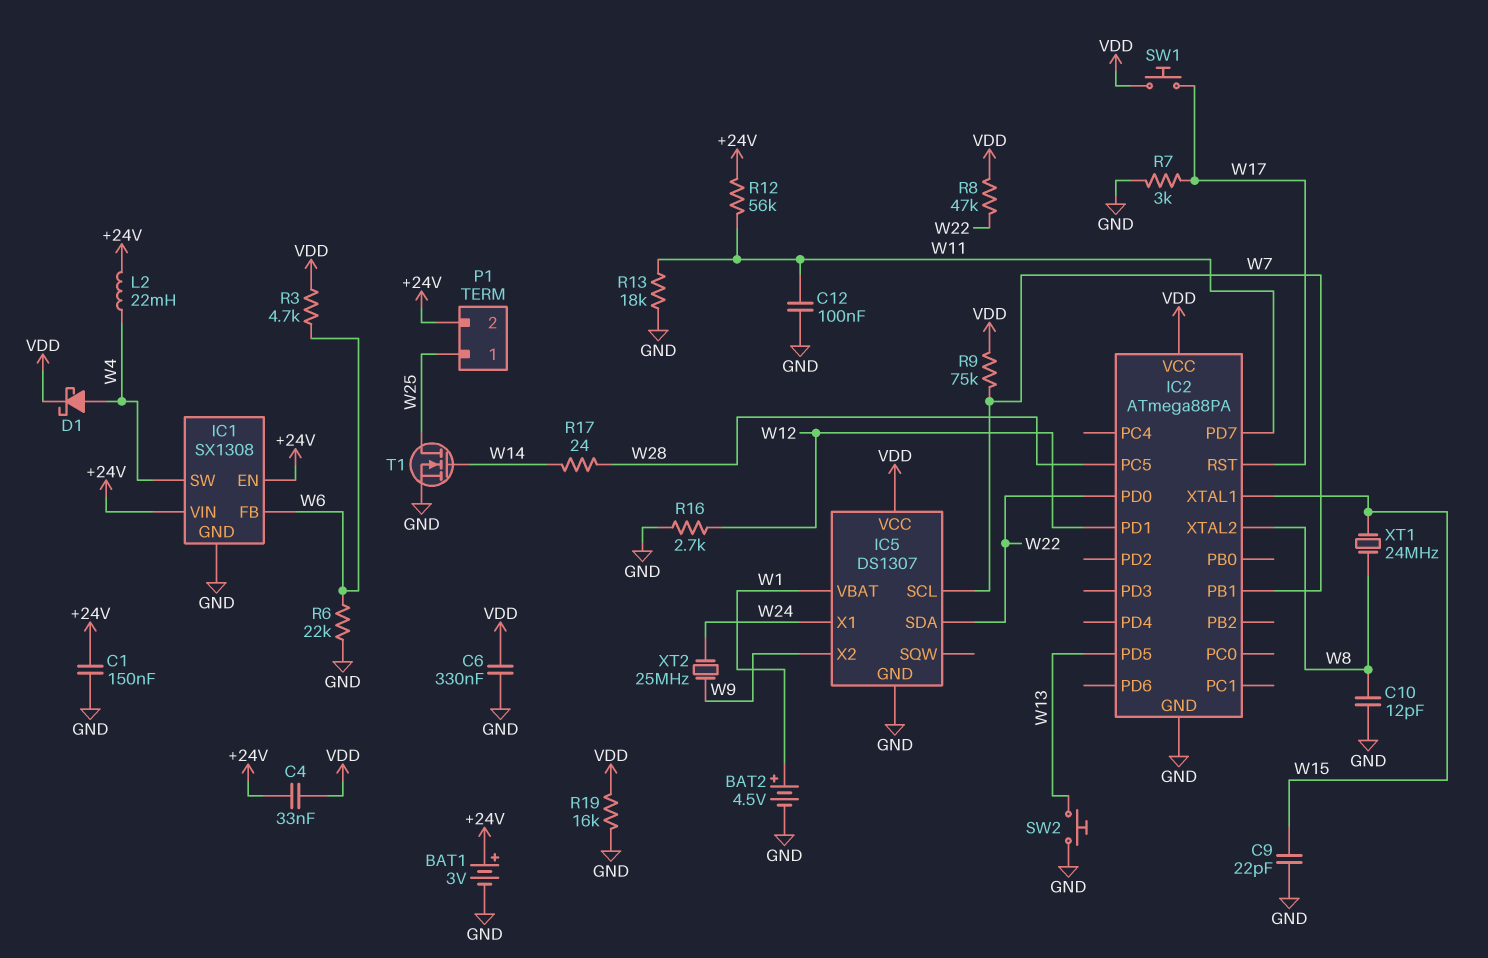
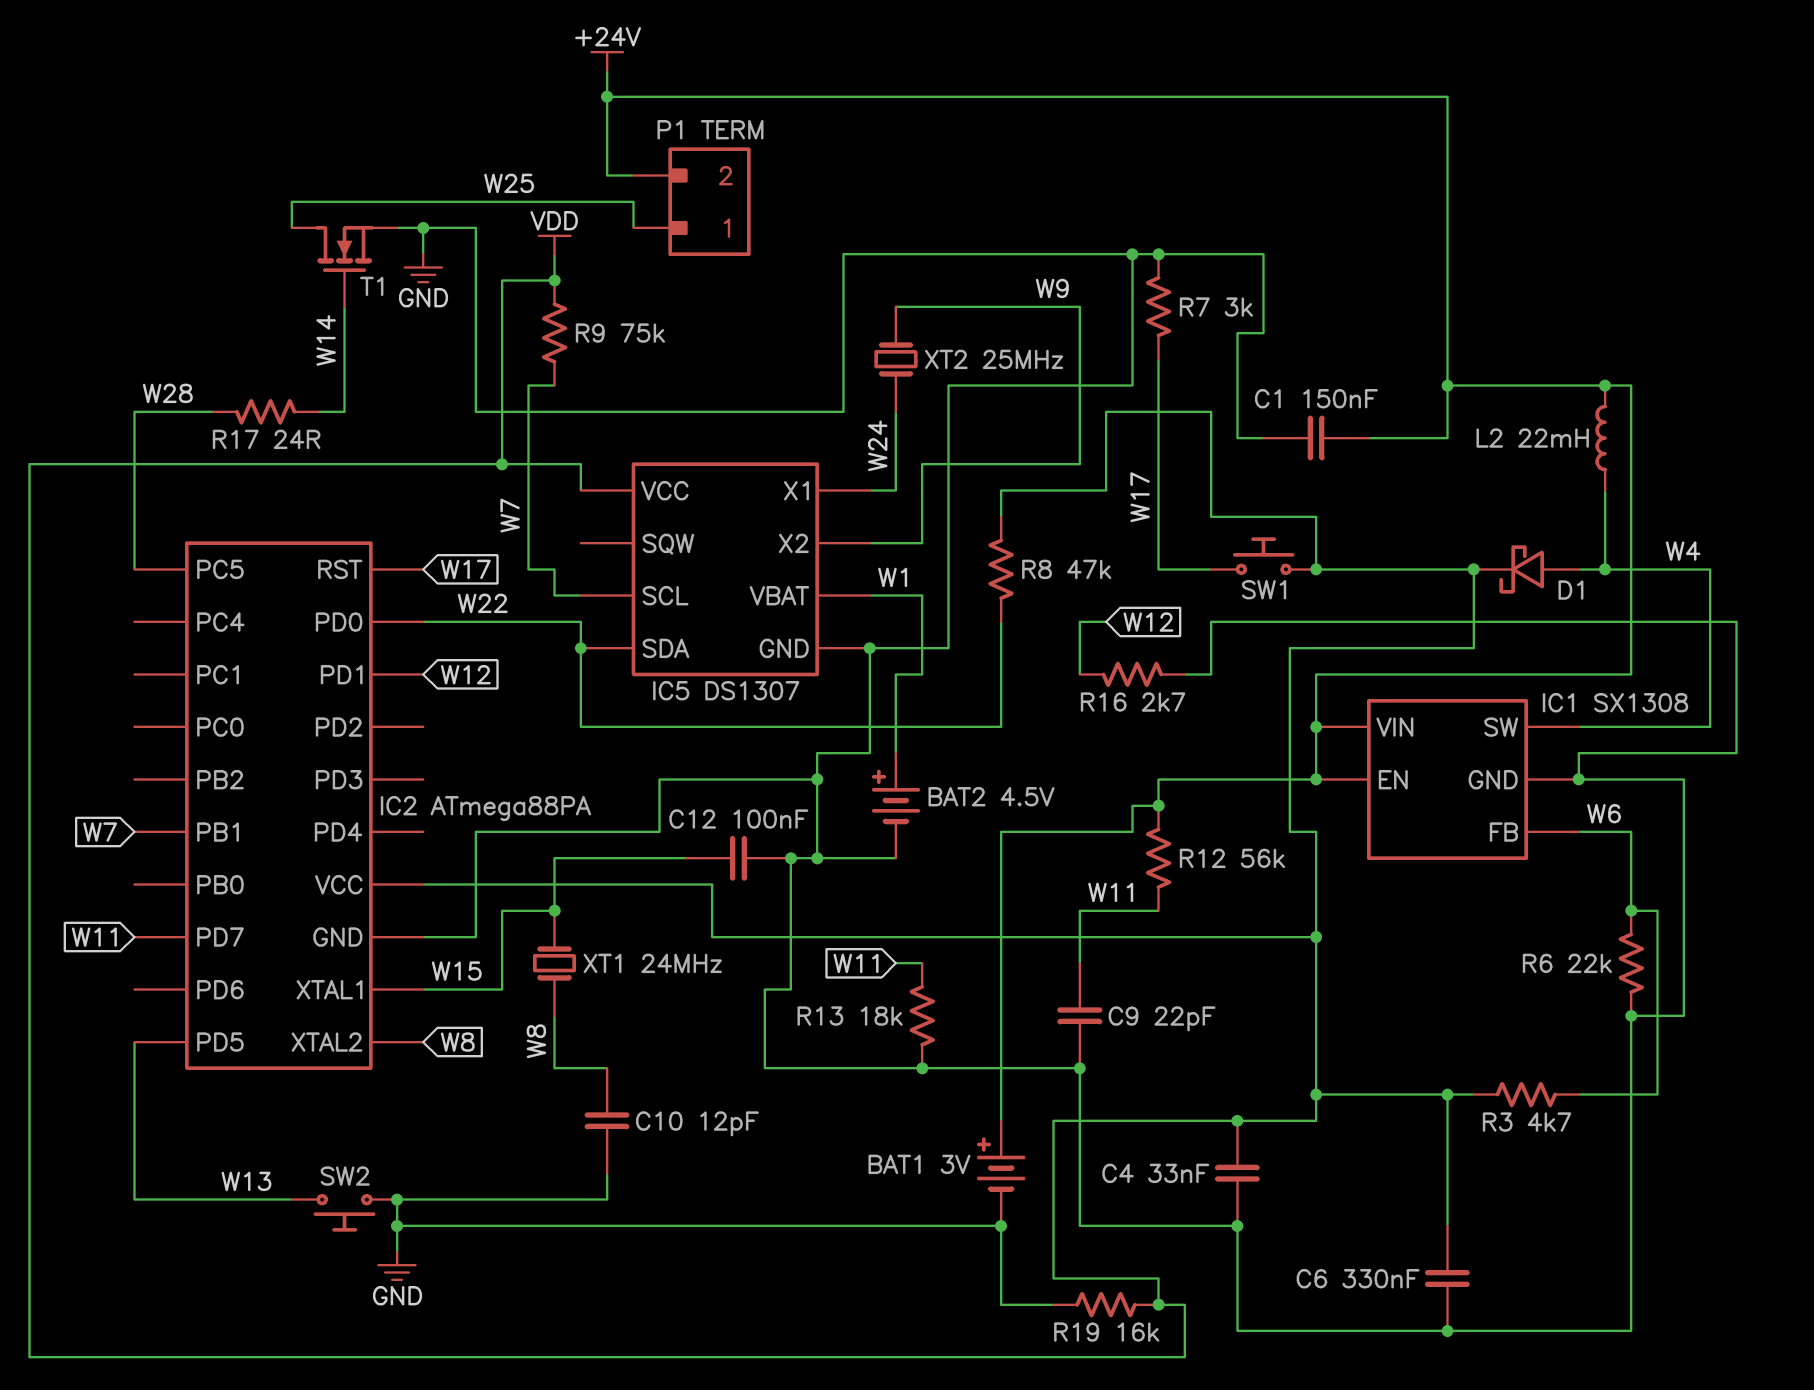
C4: 33nF (+24V, VDD) -> 33nF (GND, VDD)
C9: 22pF (GND, W15) -> 22pF (GND, W11)
C12: 100nF (GND, W11) -> 100nF (GND, W15)

